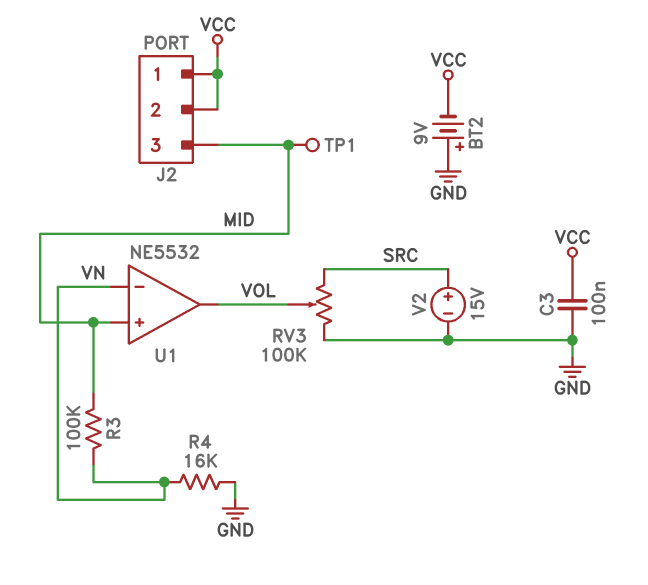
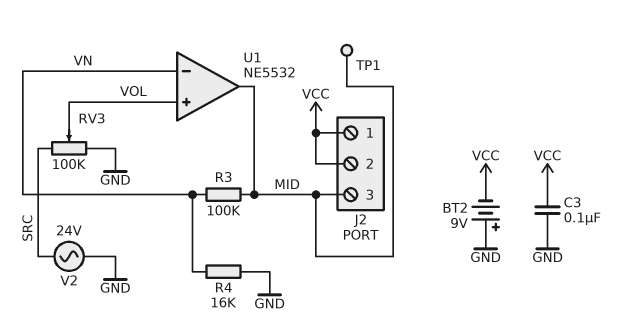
U1 pin in+: MID -> VOL
U1 pin out: VOL -> MID
V2: 15V (plus SRC, minus GND) -> AC 24V (GND, SRC)

